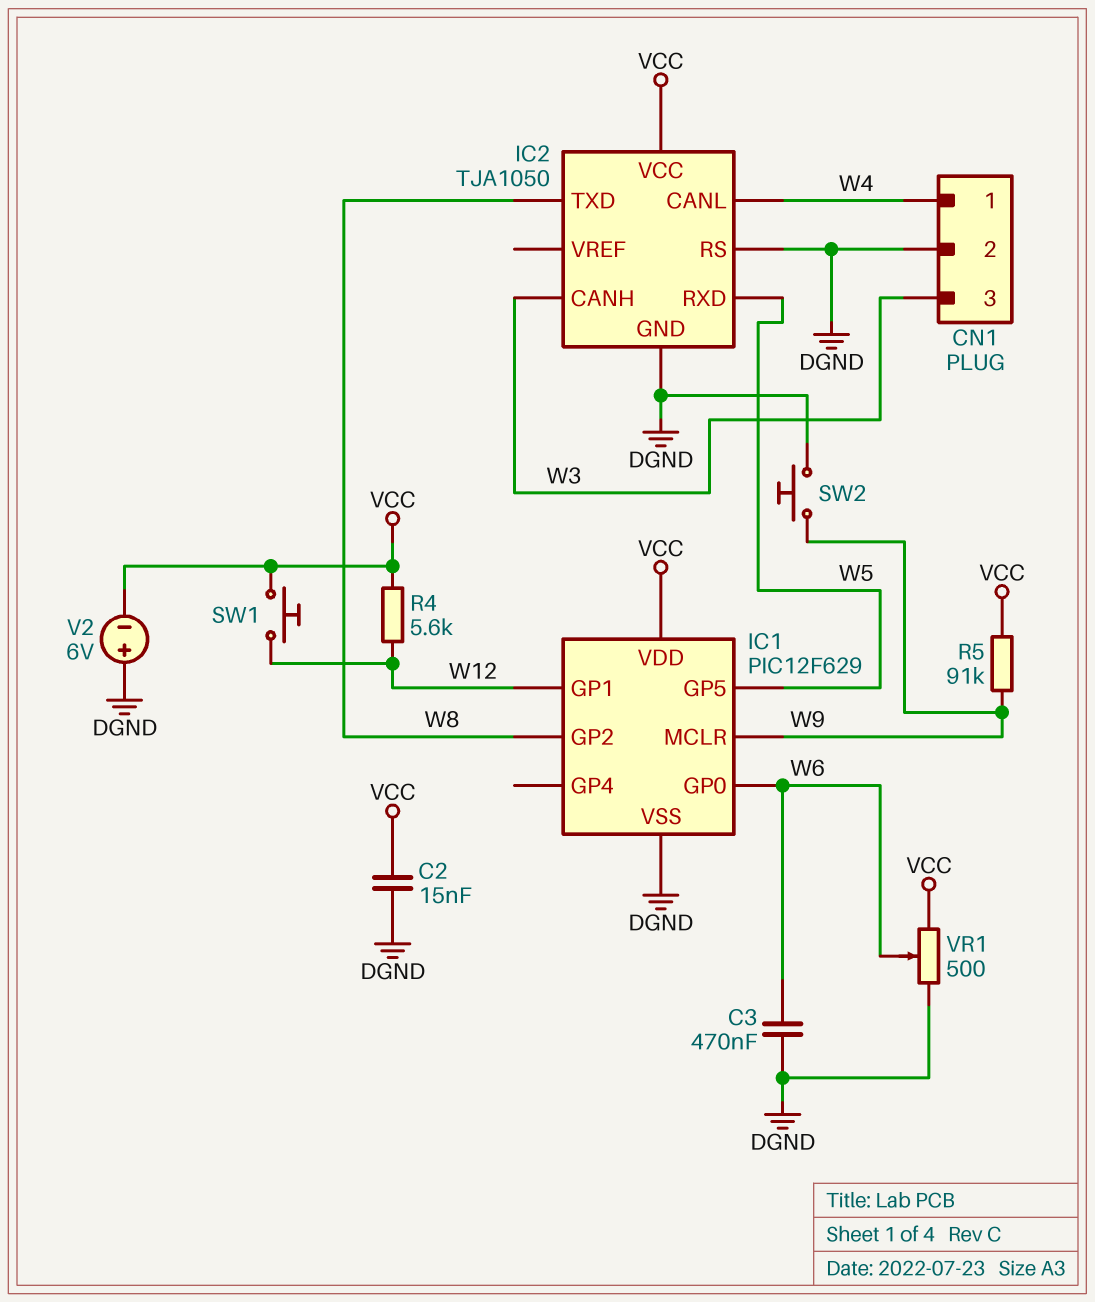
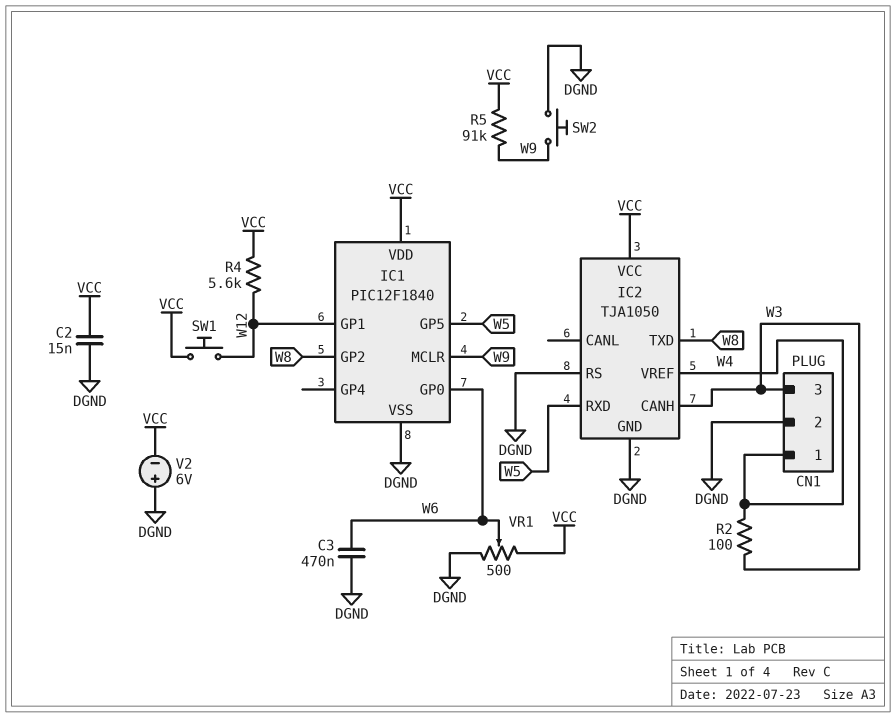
IC1: PIC12F629 -> PIC12F1840
IC2 pin CANL: W4 -> none
IC2 pin VREF: none -> W4
R2: none -> 100 (W3, W4)

